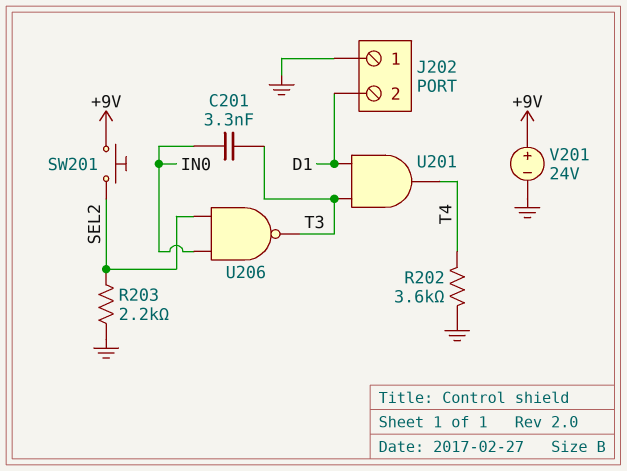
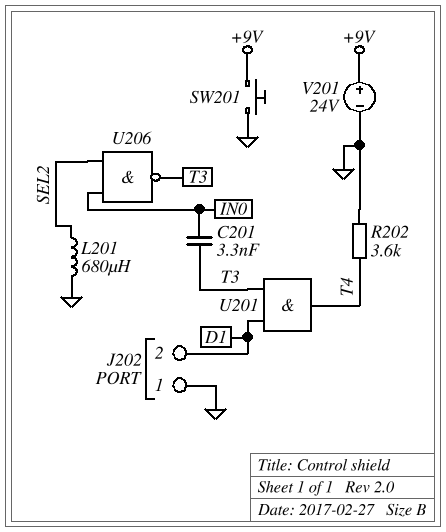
L201: none -> 680uH (GND, SEL2)
R203: 2.2k (GND, SEL2) -> none
SW201: button (+9V, SEL2) -> button (+9V, GND)

